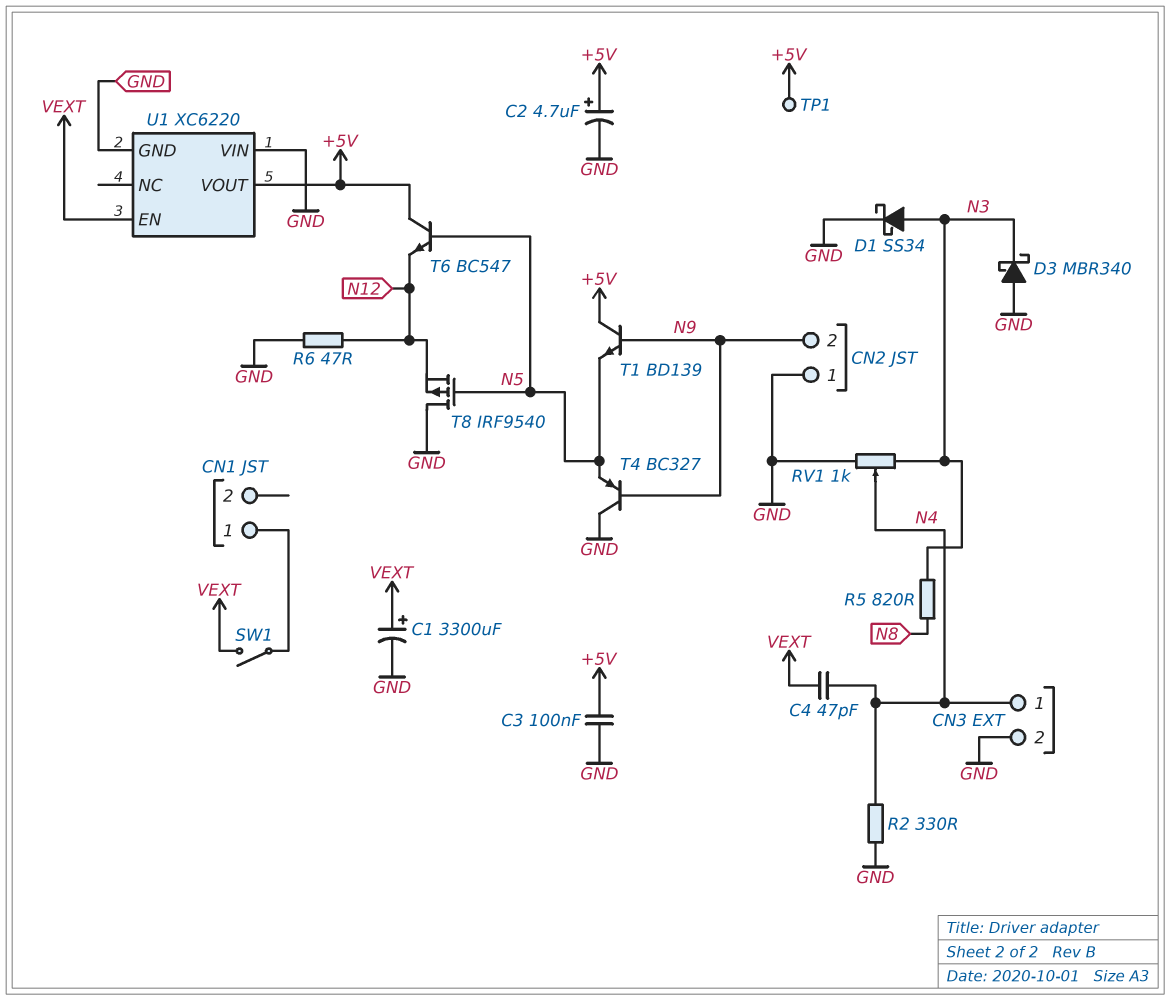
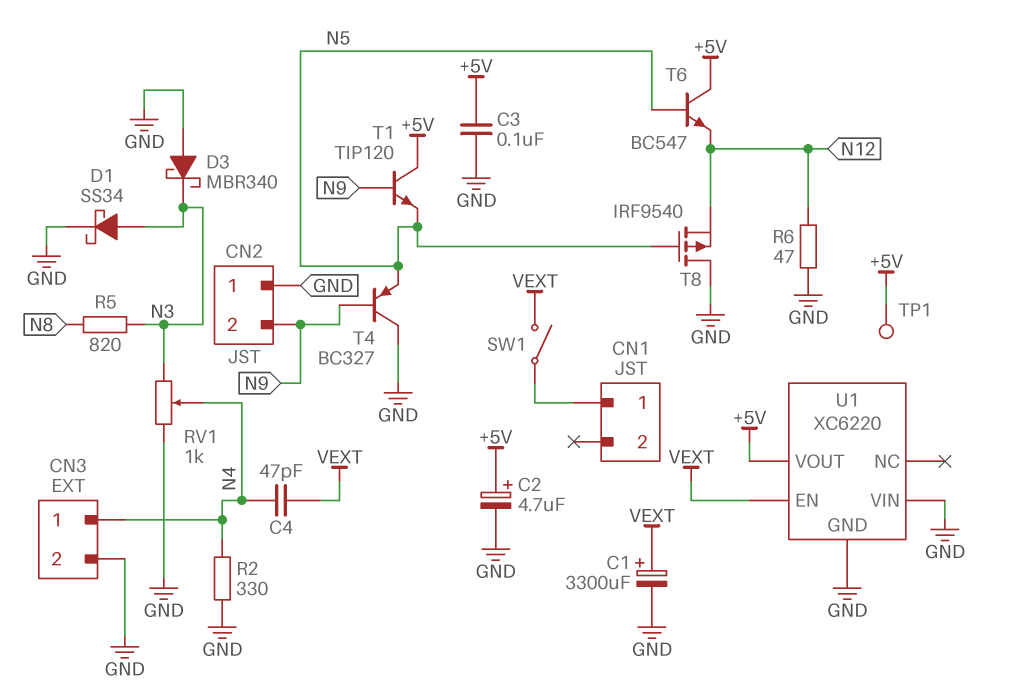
T1: NPN BD139 (B N9, C +5V, E N5) -> NPN TIP120 (B N9, C +5V, E N5)

